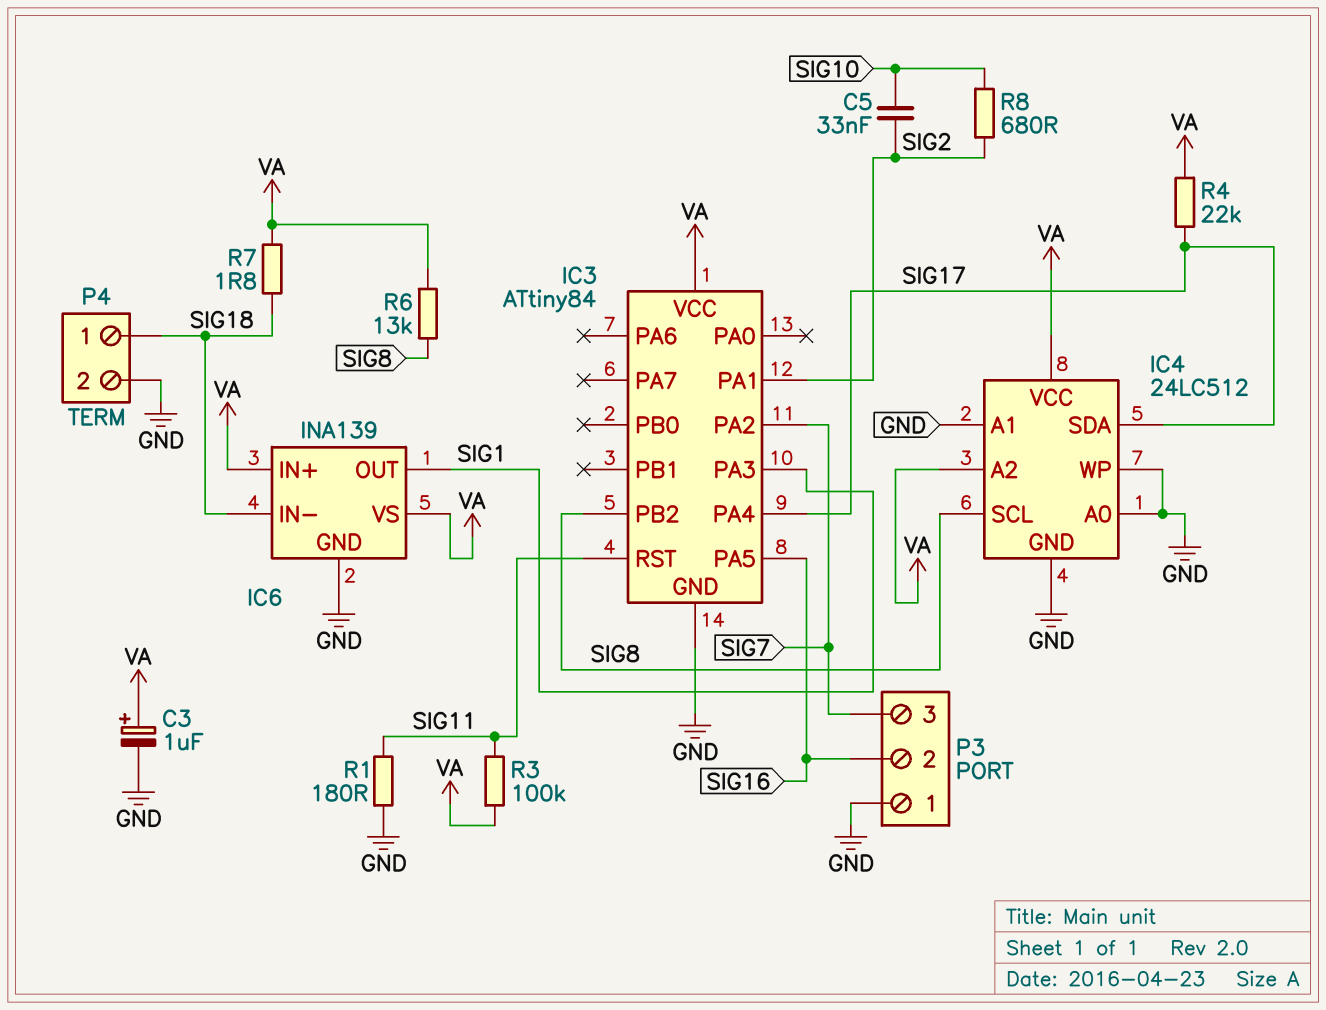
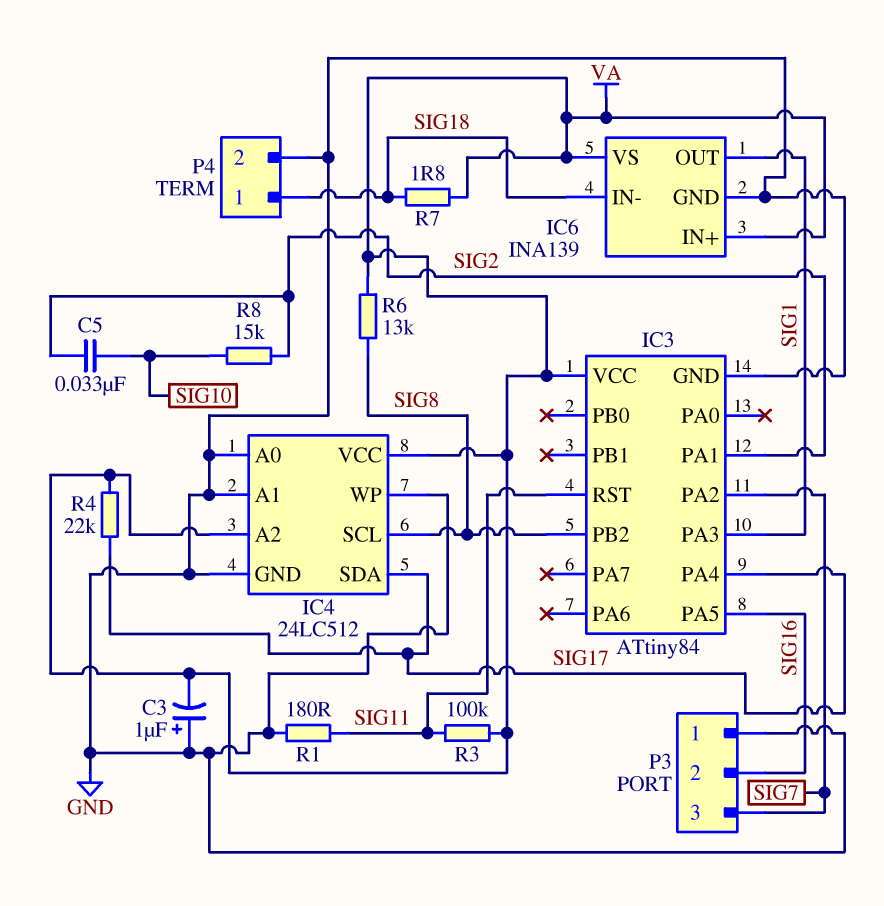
C3: 1uF (plus VA, minus GND) -> 1uF (plus GND, minus VA)
R8: 680 (SIG2, SIG10) -> 15k (SIG2, SIG10)

